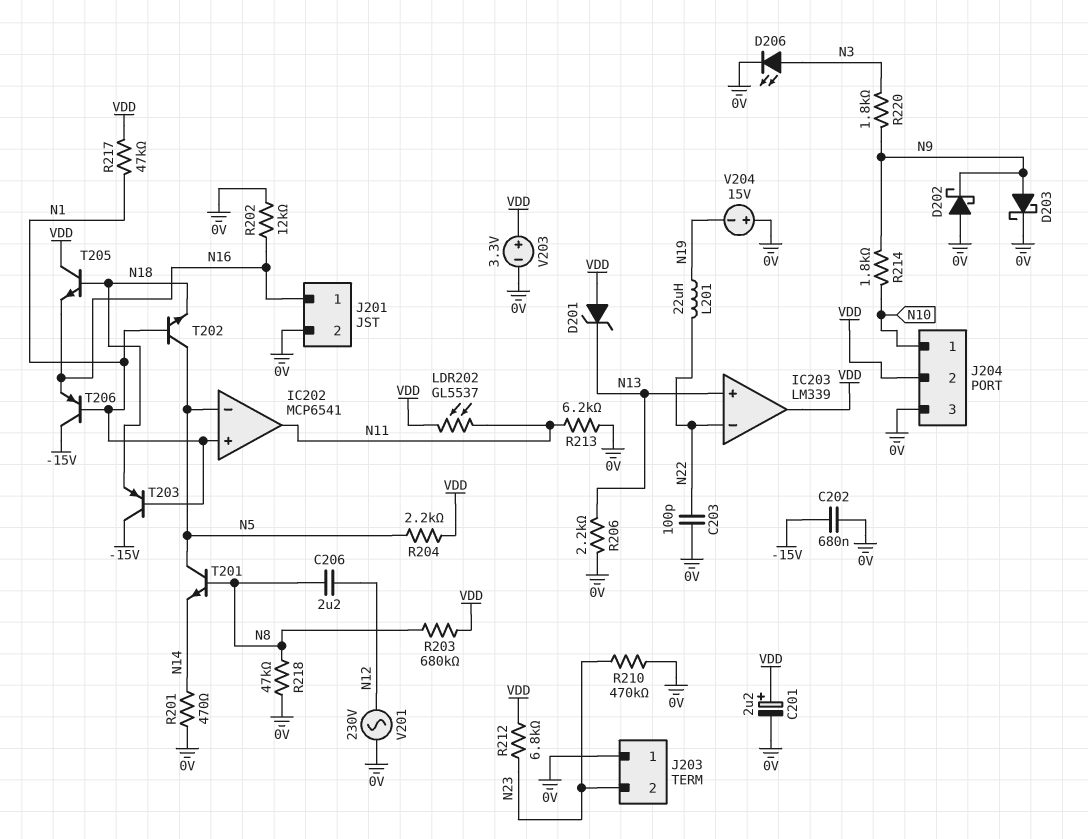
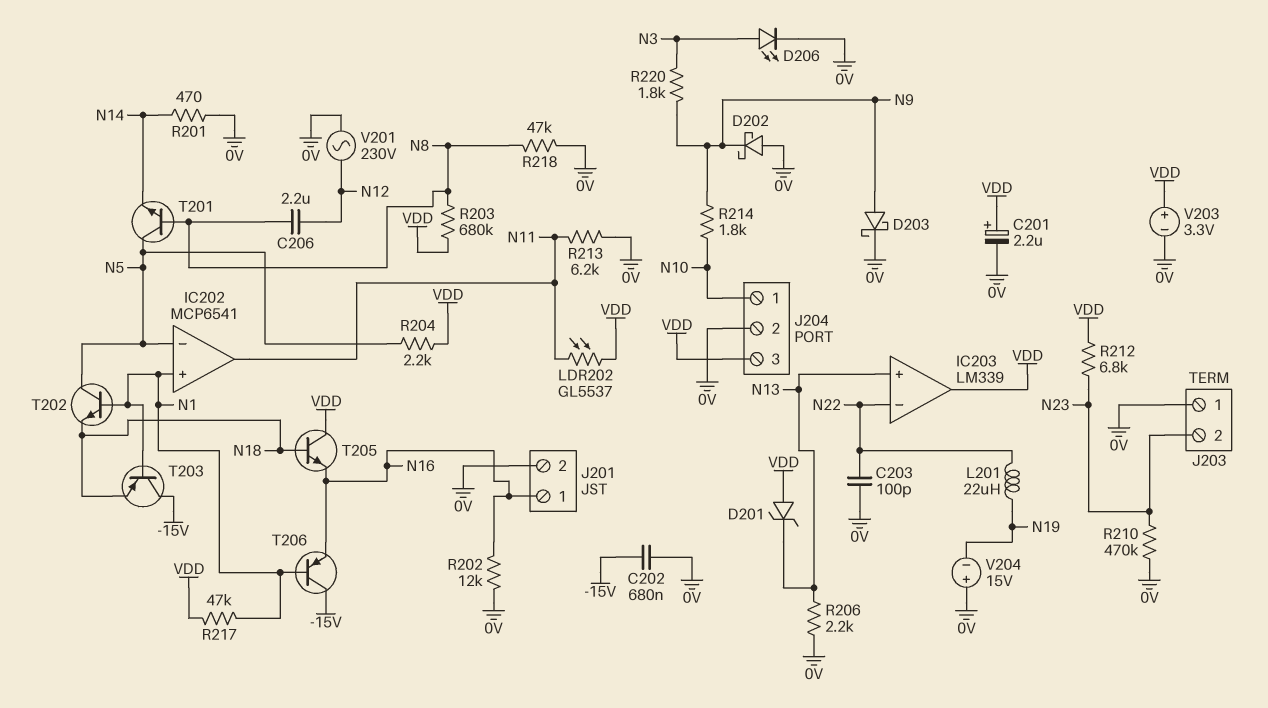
J204 pin 2: VDD -> 0V
J204 pin 3: 0V -> VDD

